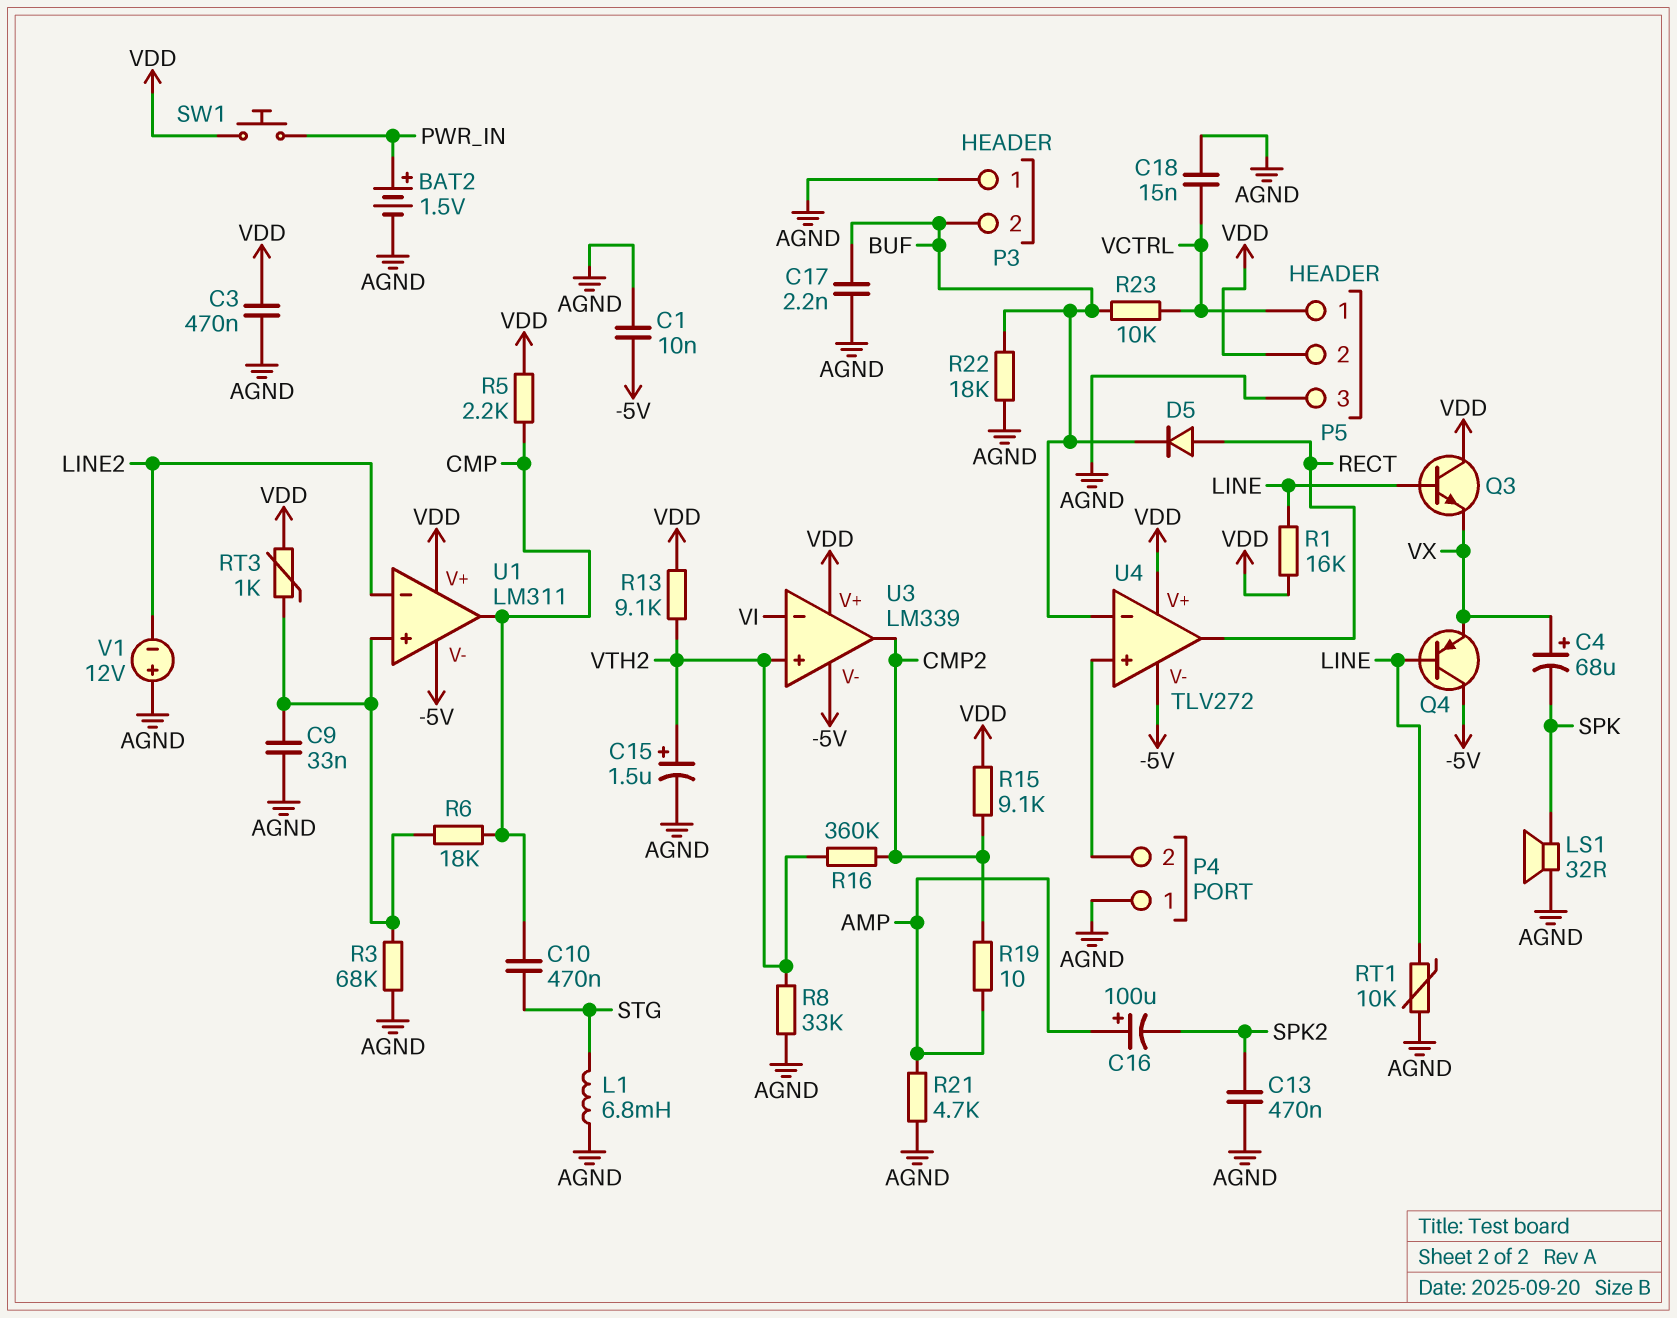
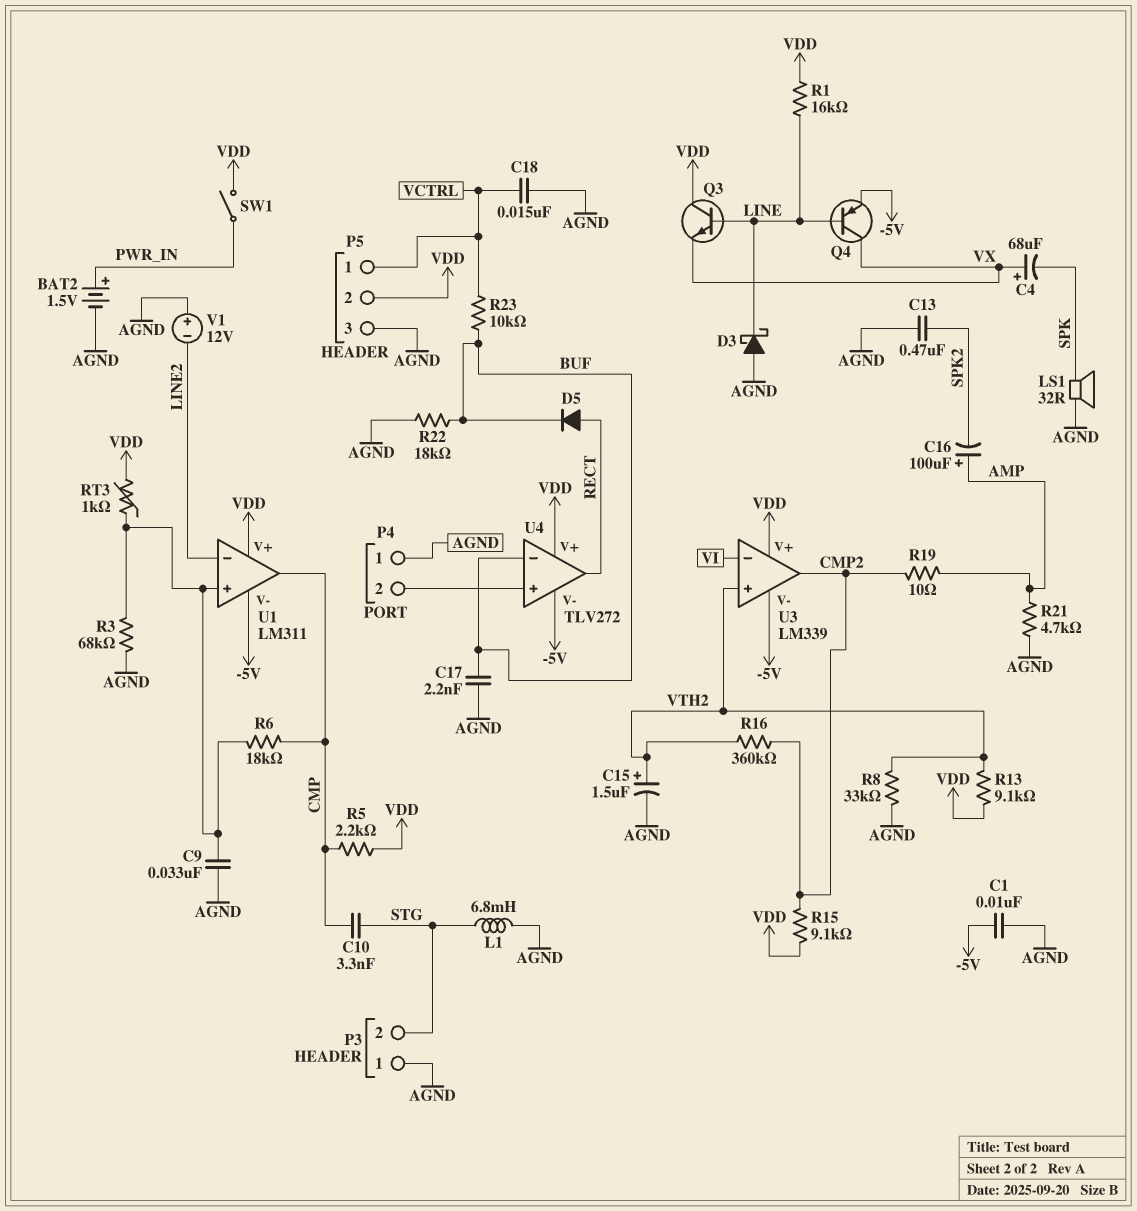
C3: 470nF (AGND, VDD) -> none
C10: 470nF (CMP, STG) -> 3.3nF (CMP, STG)
D3: none -> schottky (A AGND, K LINE)
P3 pin 2: BUF -> STG
Q4: PNP (B LINE, C -5V, E VX) -> PNP (B LINE, C VX, E -5V)
RT1: 10k (AGND, LINE) -> none
SW1: button (PWR_IN, VDD) -> switch (PWR_IN, VDD)

